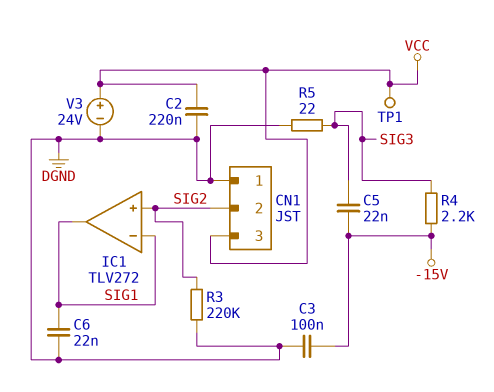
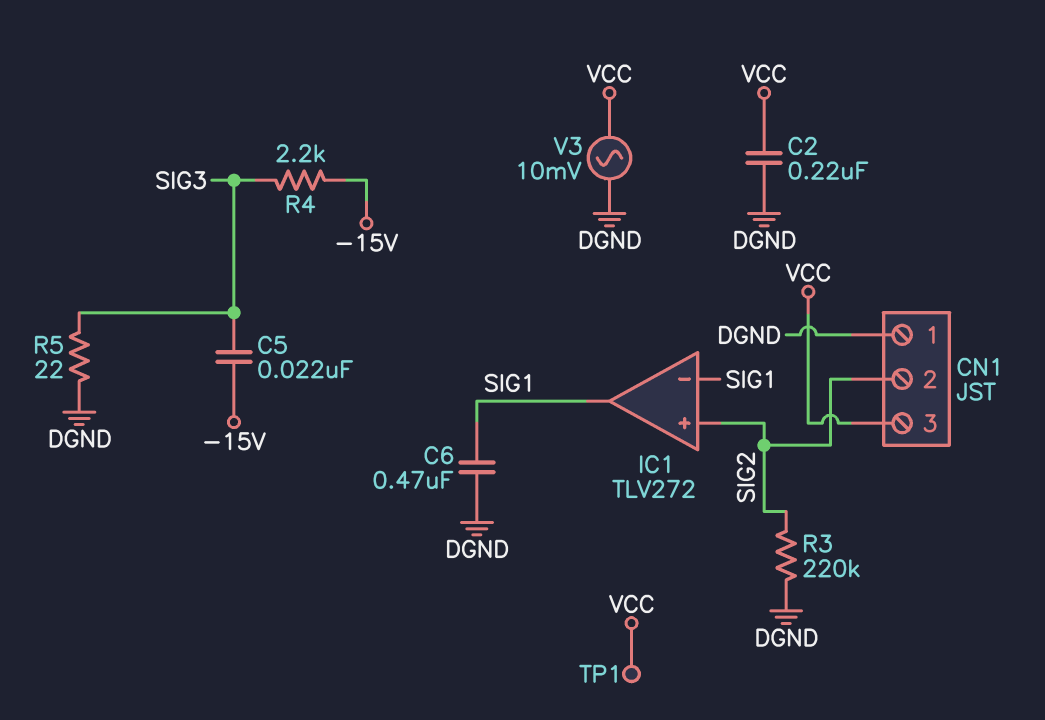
C3: 100nF (-15V, DGND) -> none
C6: 22nF (DGND, SIG1) -> 470nF (DGND, SIG1)
V3: 24V (plus VCC, minus DGND) -> AC 10mV (DGND, VCC)

